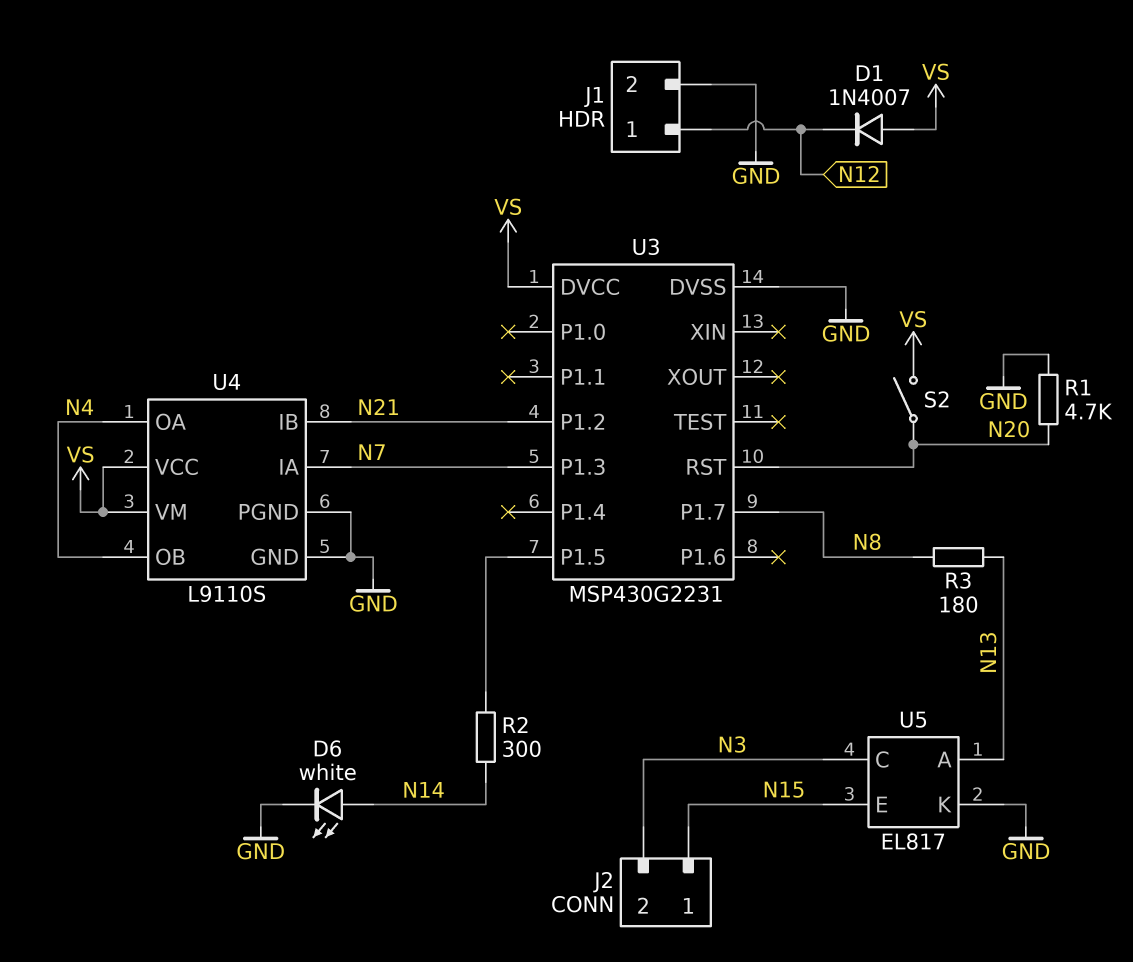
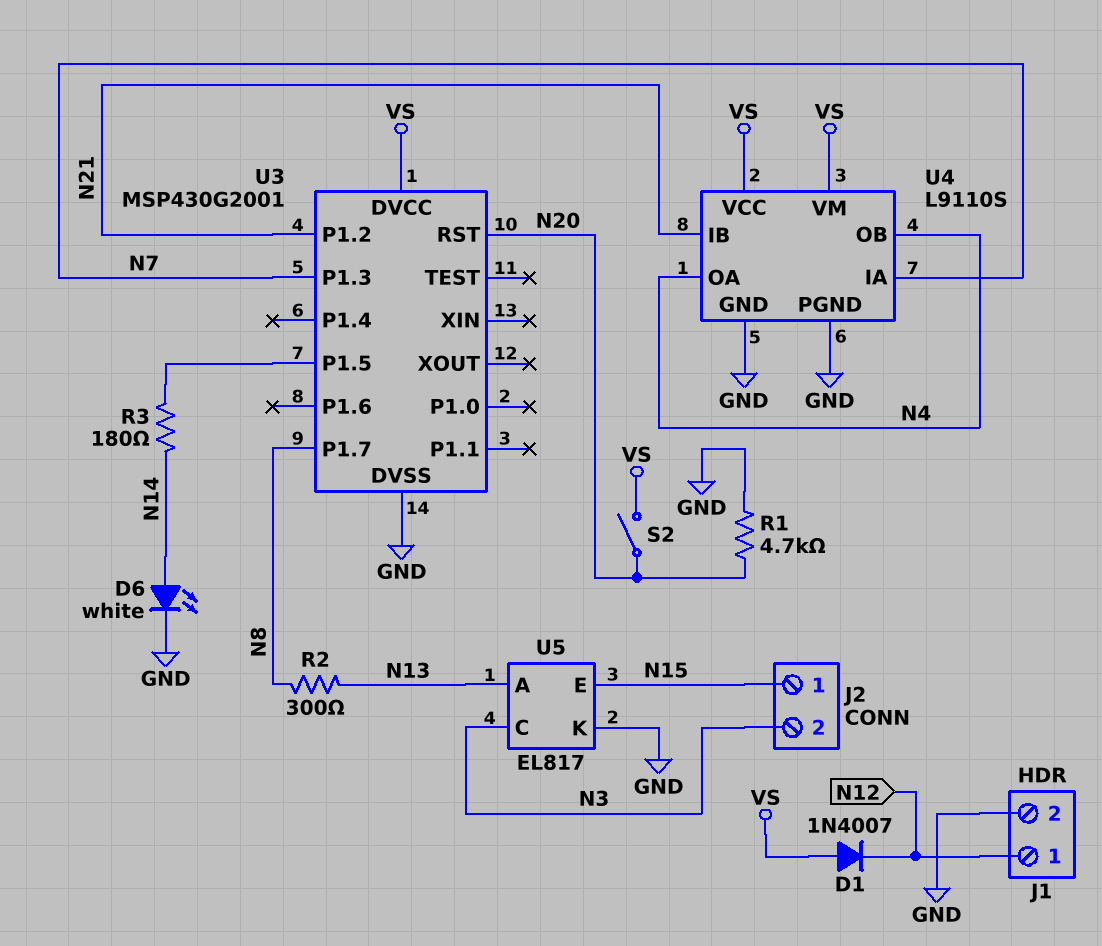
R2: 300 (N14, U3/P1.5) -> 300 (N8, N13)
R3: 180 (N8, N13) -> 180 (N14, U3/P1.5)
U3: MSP430G2231 -> MSP430G2001

